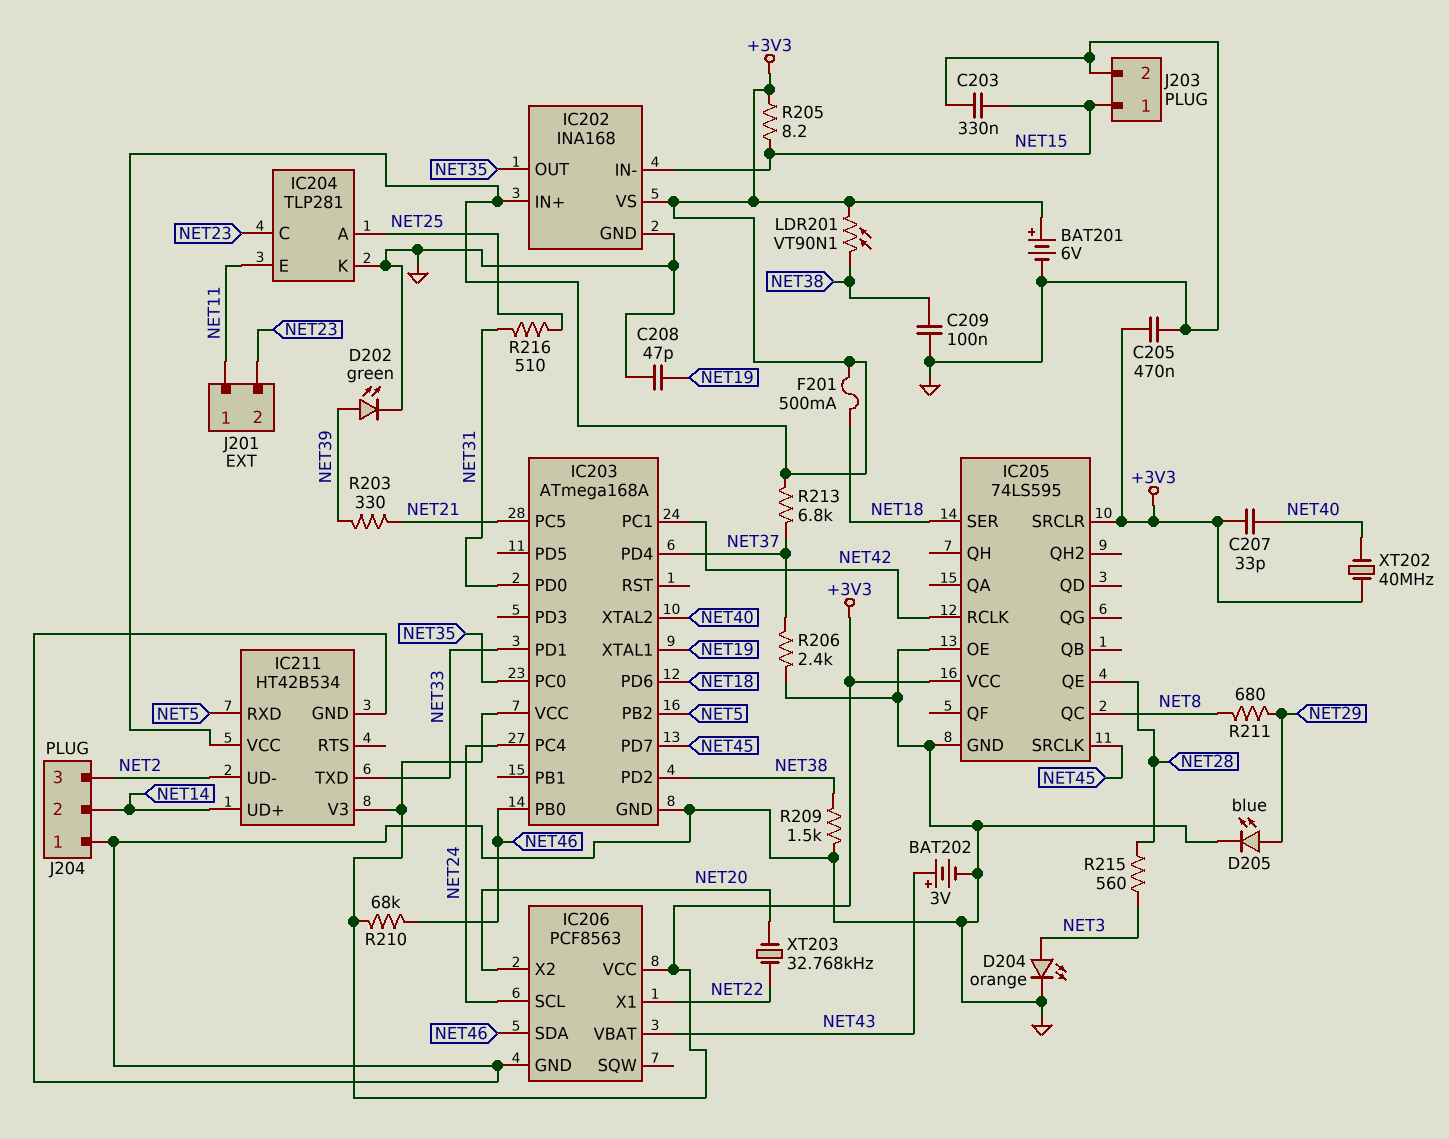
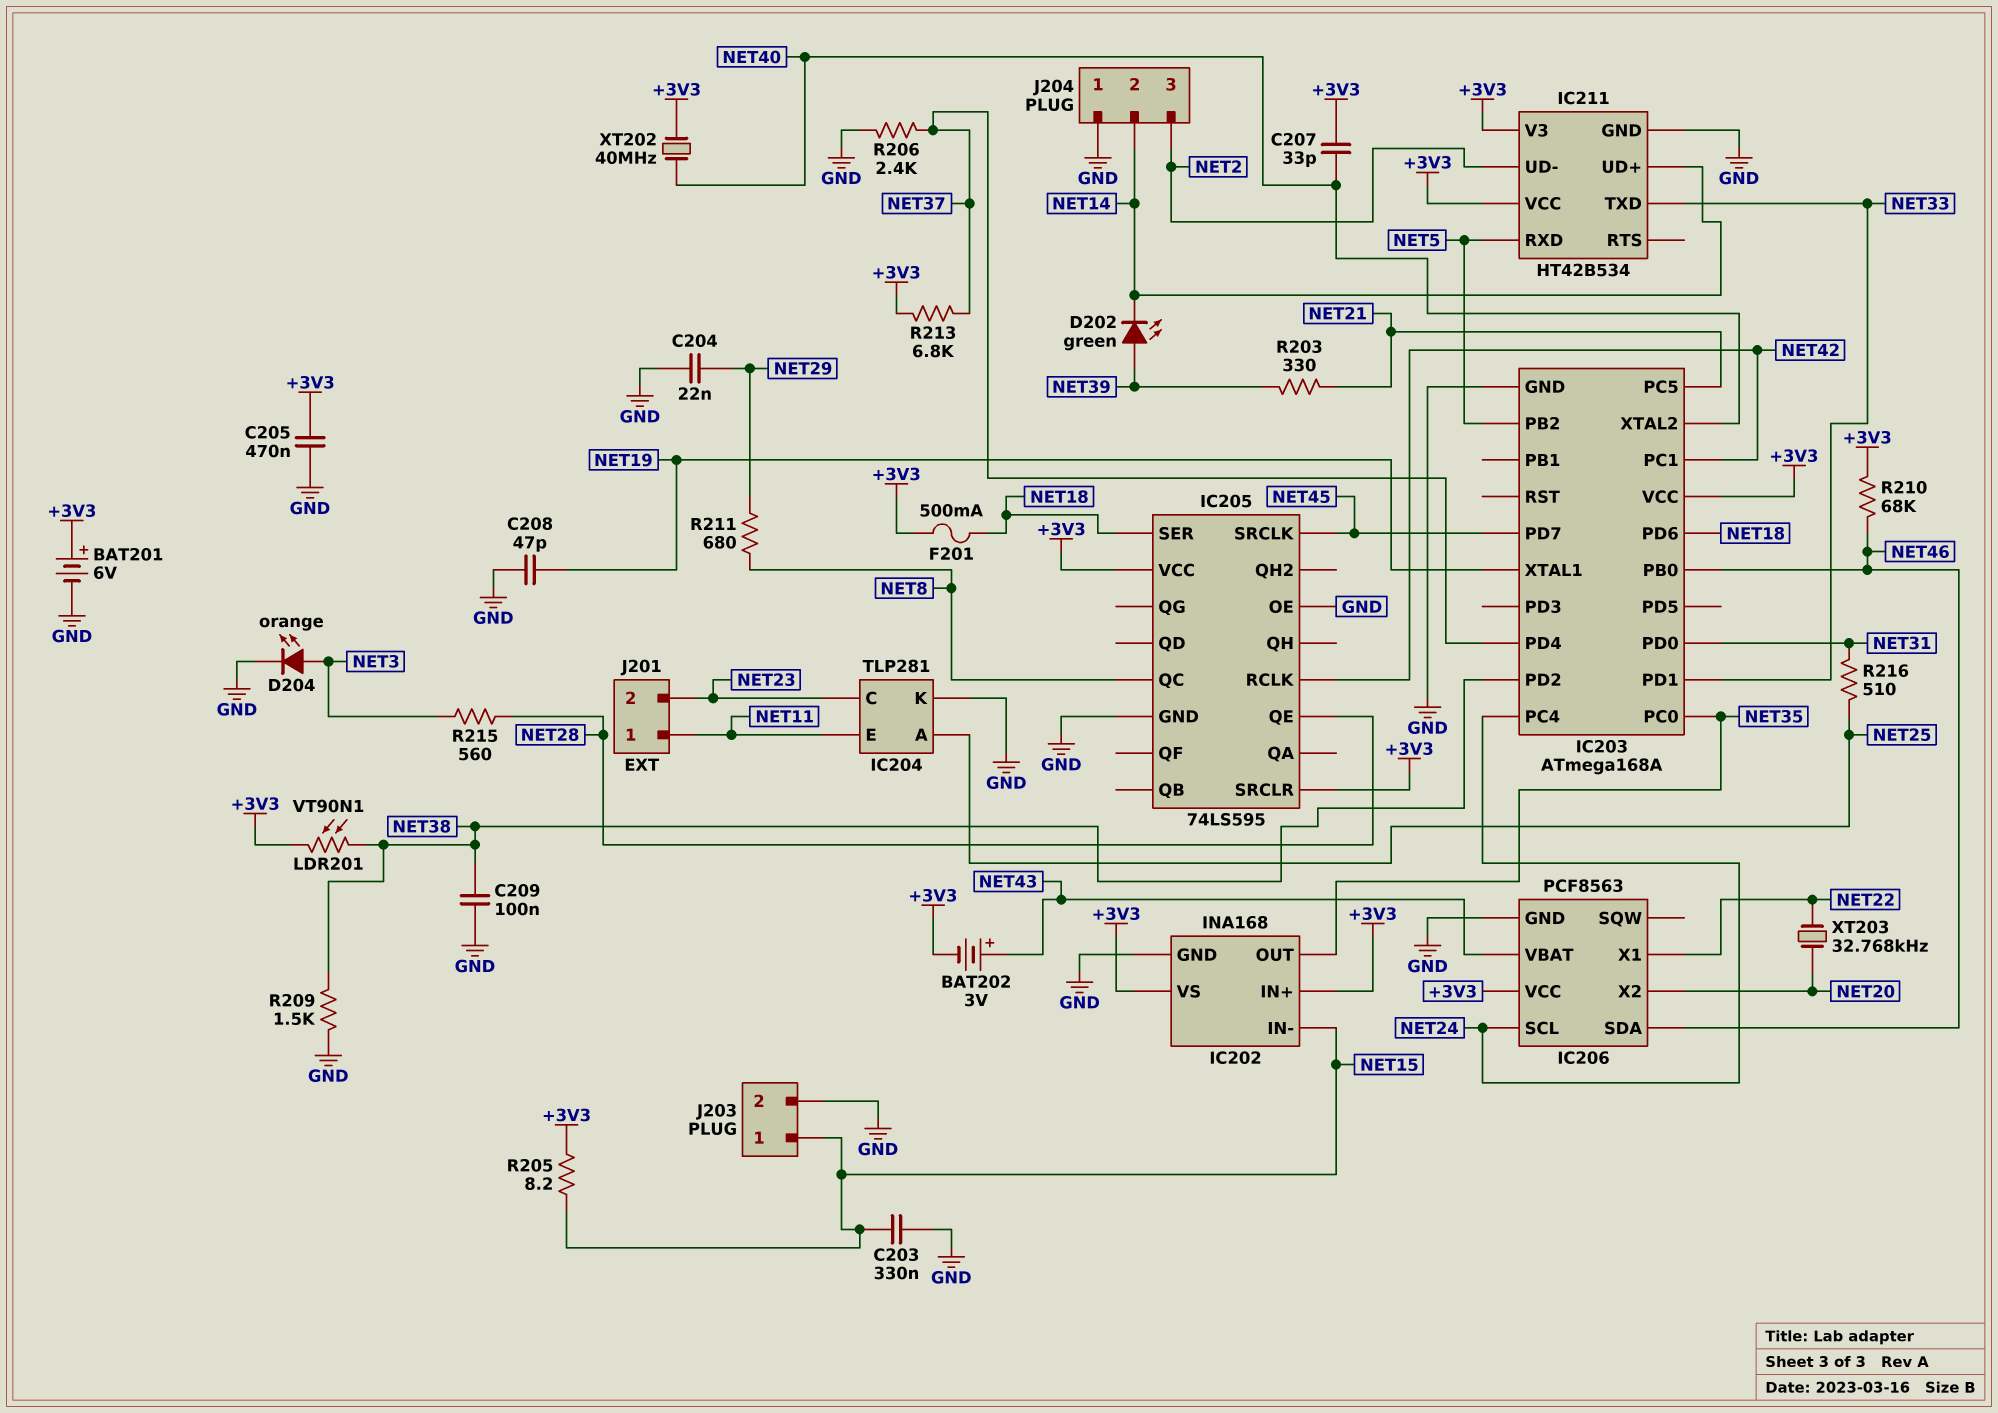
BAT202: 3V (plus NET43, minus GND) -> 3V (plus NET43, minus +3V3)
C204: none -> 22nF (GND, NET29)
D202: LED green (A NET39, K GND) -> LED green (A NET39, K NET14)
D205: LED blue (A NET29, K GND) -> none

